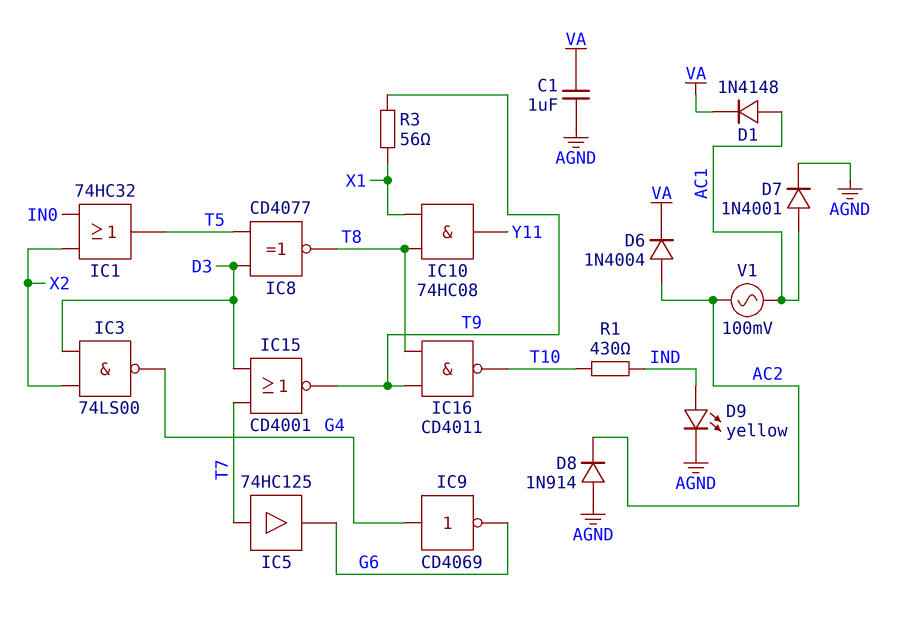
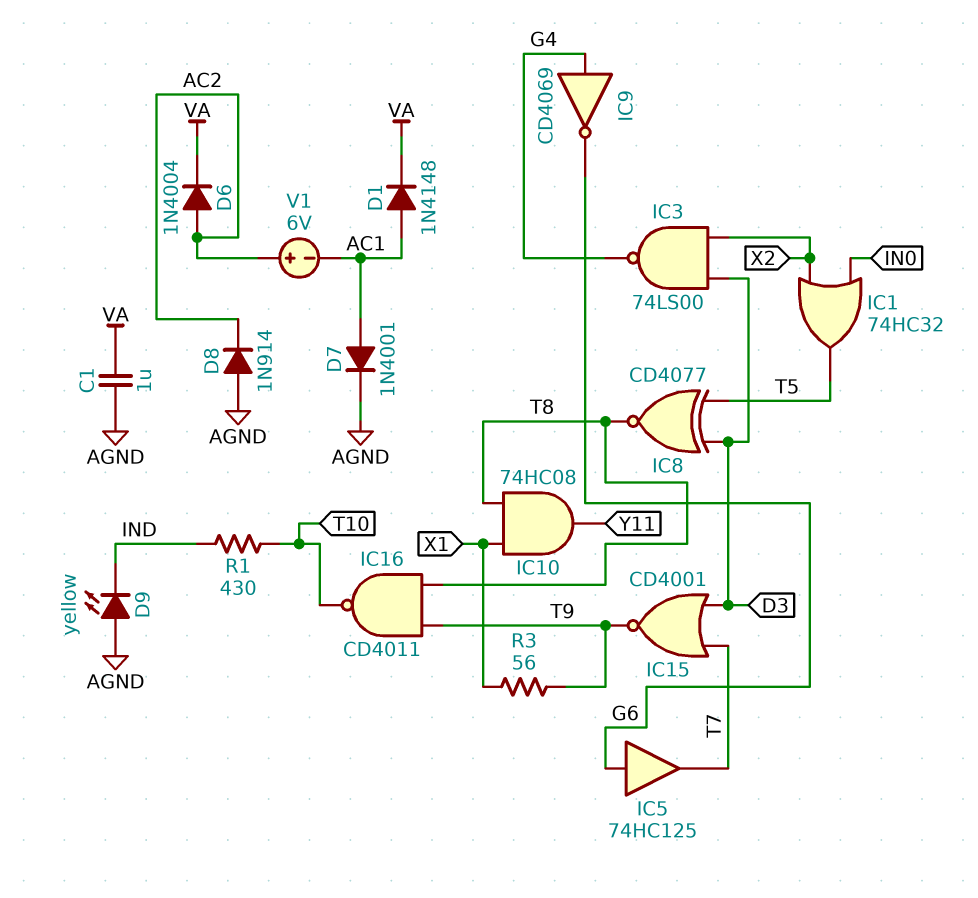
D9: LED yellow (A IND, K AGND) -> LED yellow (A AGND, K IND)
IC5: buffer 74HC125 (in T7, out G6) -> buffer 74HC125 (in G6, out T7)
V1: AC 100mV (AC1, AC2) -> 6V (plus AC2, minus AC1)

